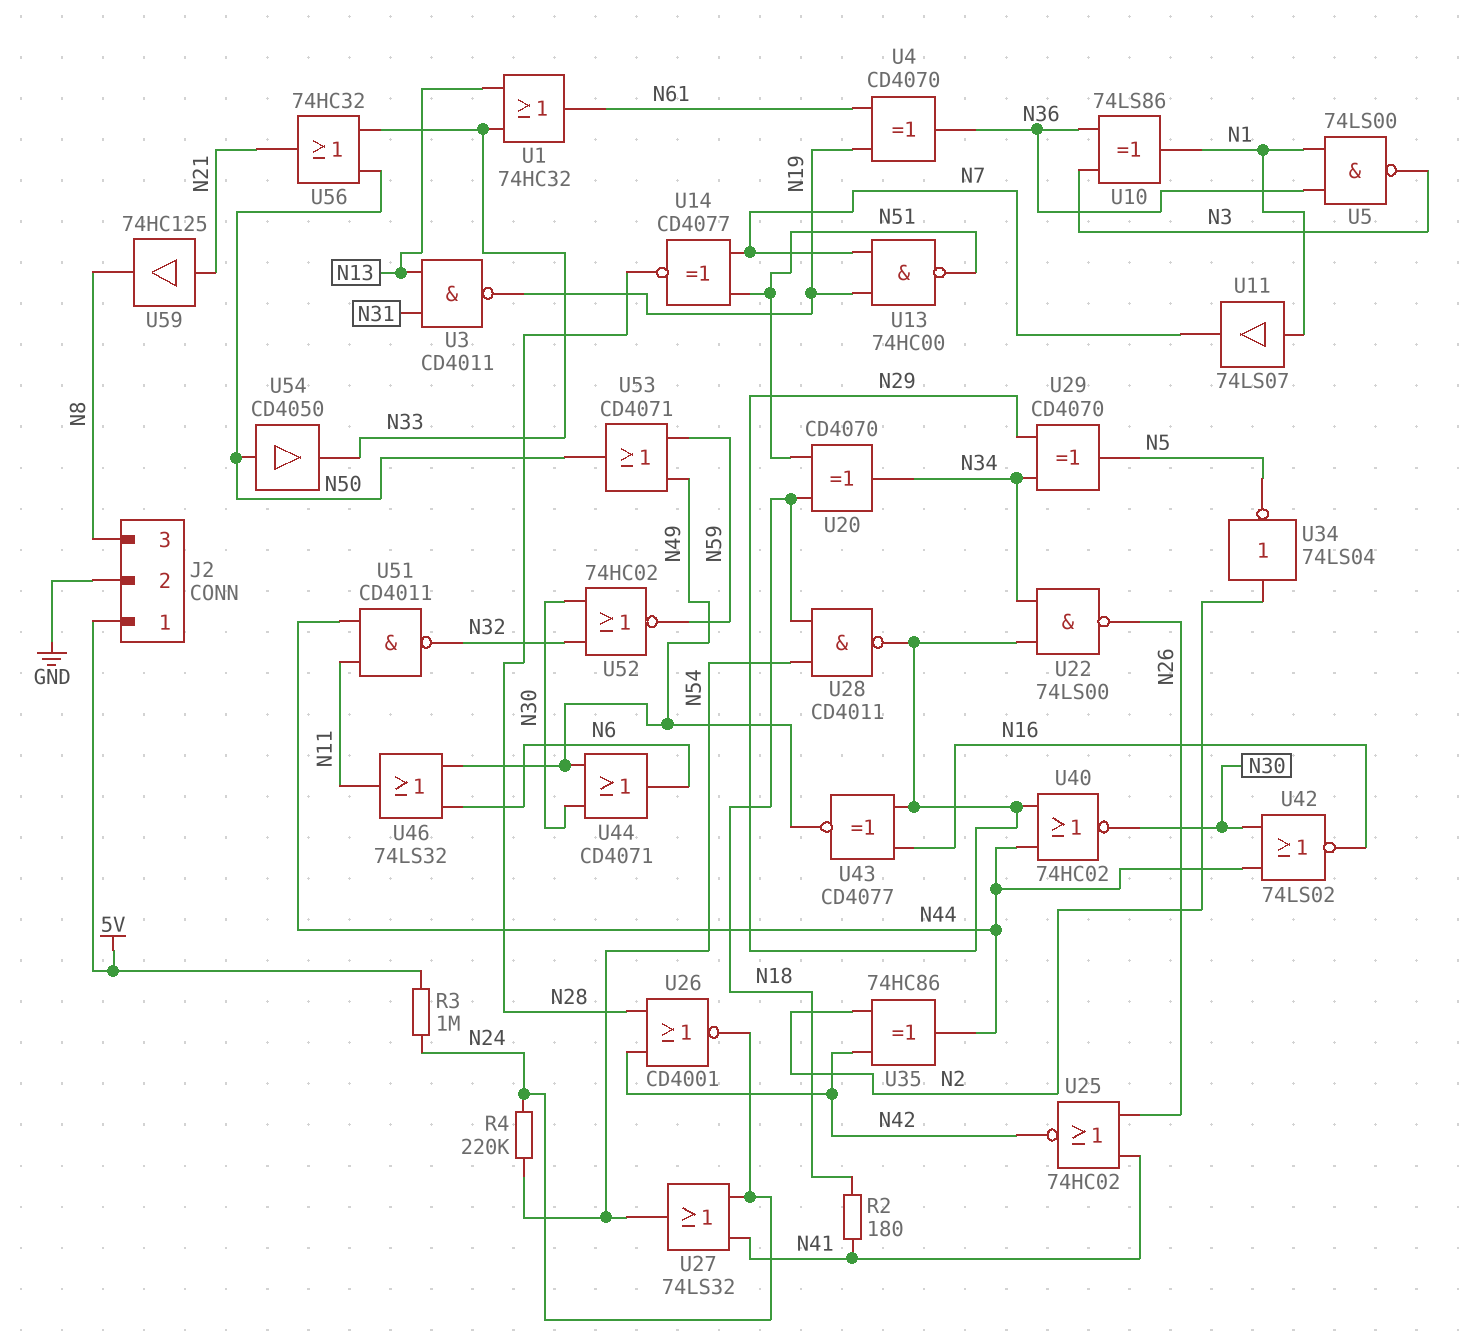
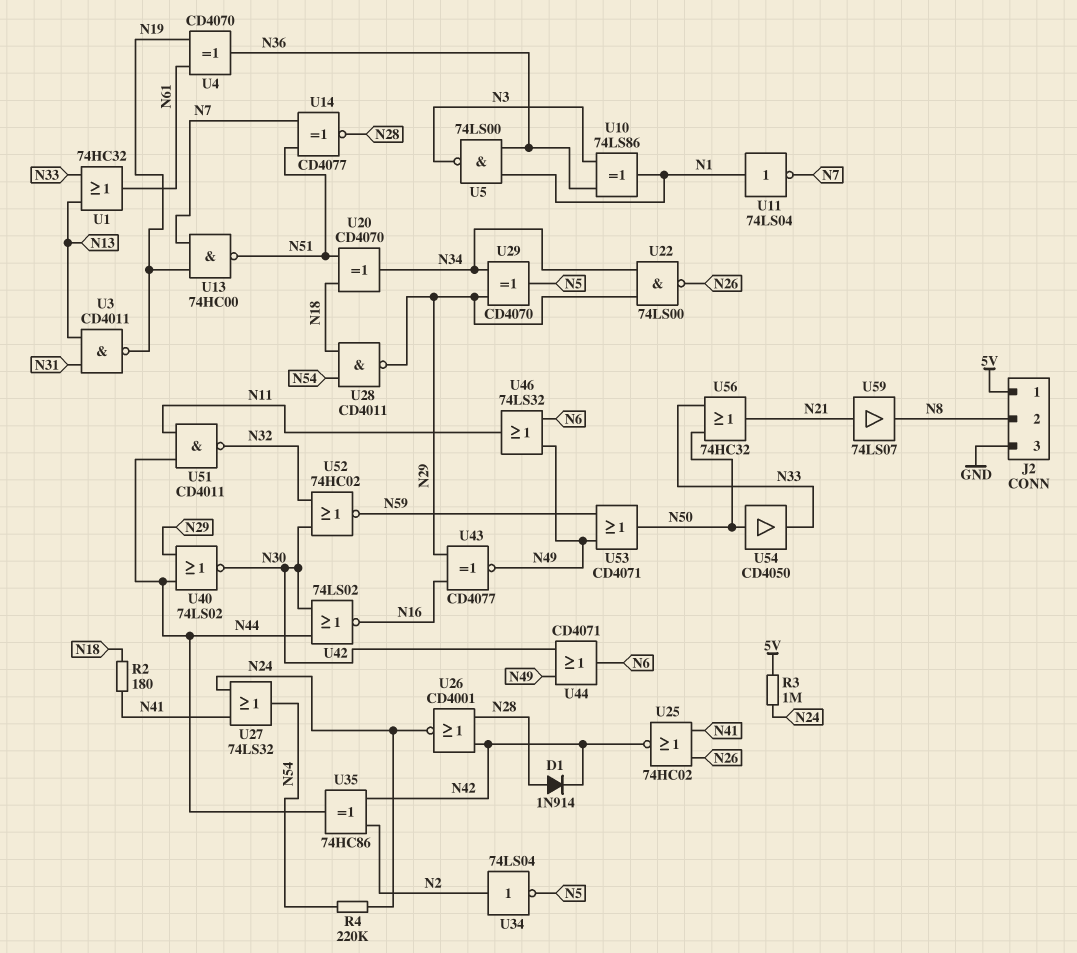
D1: none -> diode 1N914 (A N28, K N42)
J2 pin 2: GND -> N8
J2 pin 3: N8 -> GND
U11: buffer 74LS07 (in N1, out N7) -> NOT 74LS04 (in N1, out N7)
U40: NOR 74HC02 (in N29, in N44, out N30) -> NOR 74LS02 (in N29, in N44, out N30)
U59: buffer 74HC125 (in N21, out N8) -> buffer 74LS07 (in N21, out N8)

